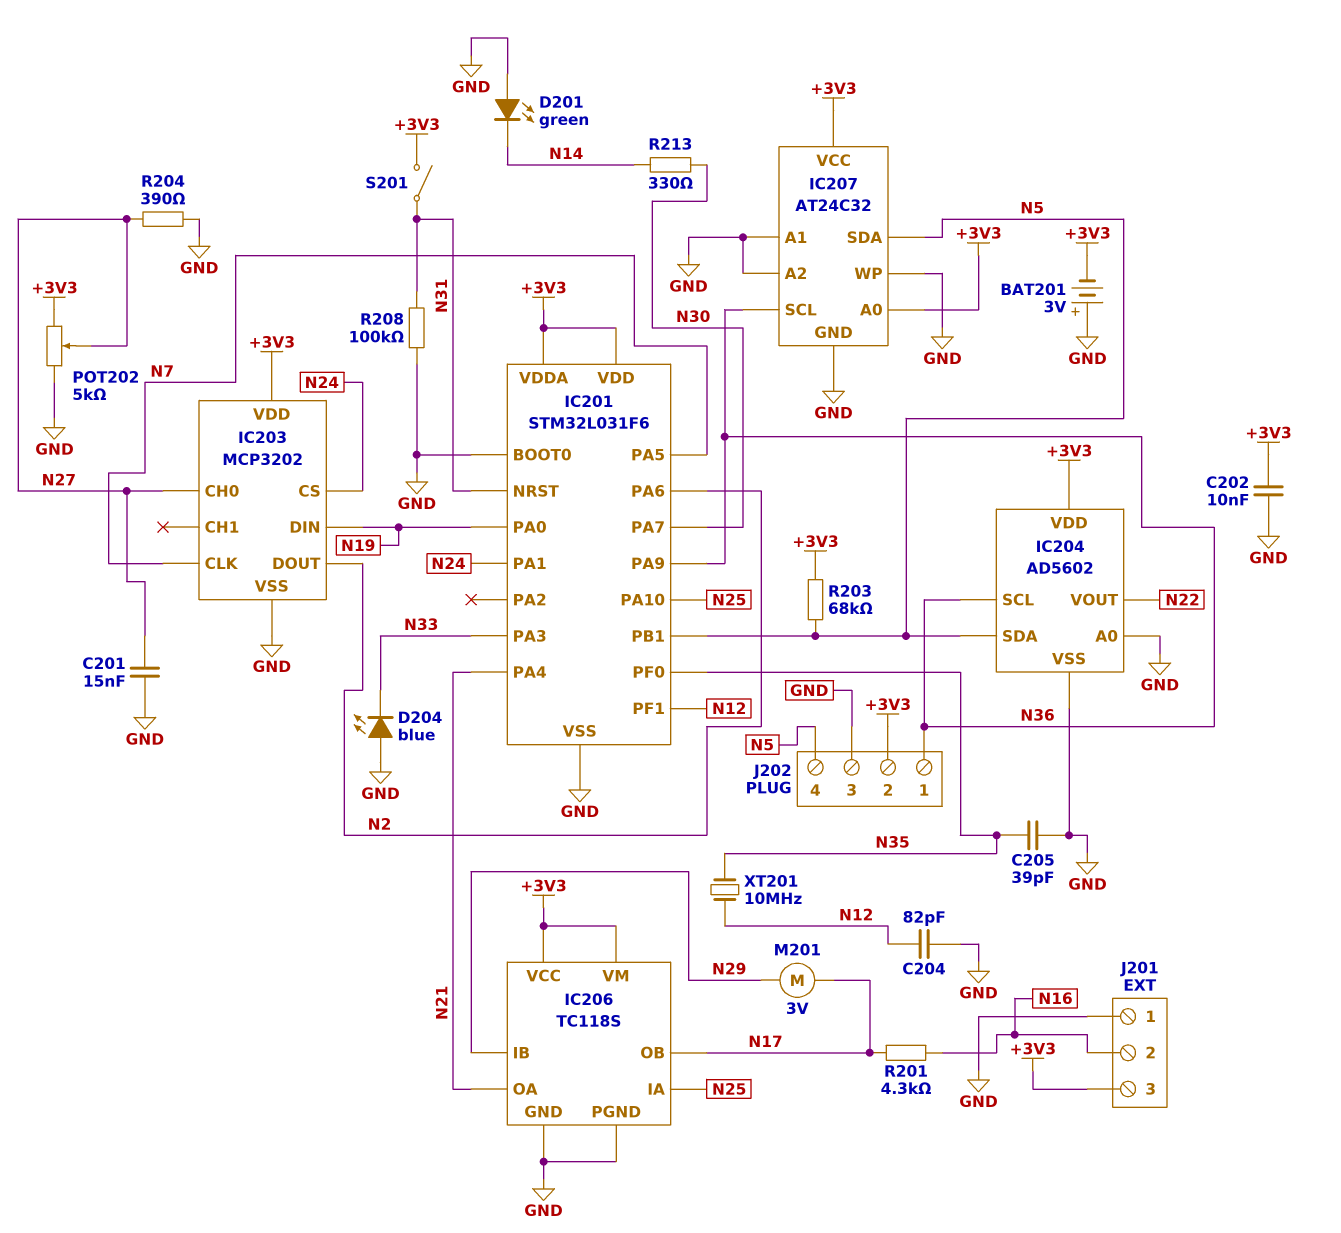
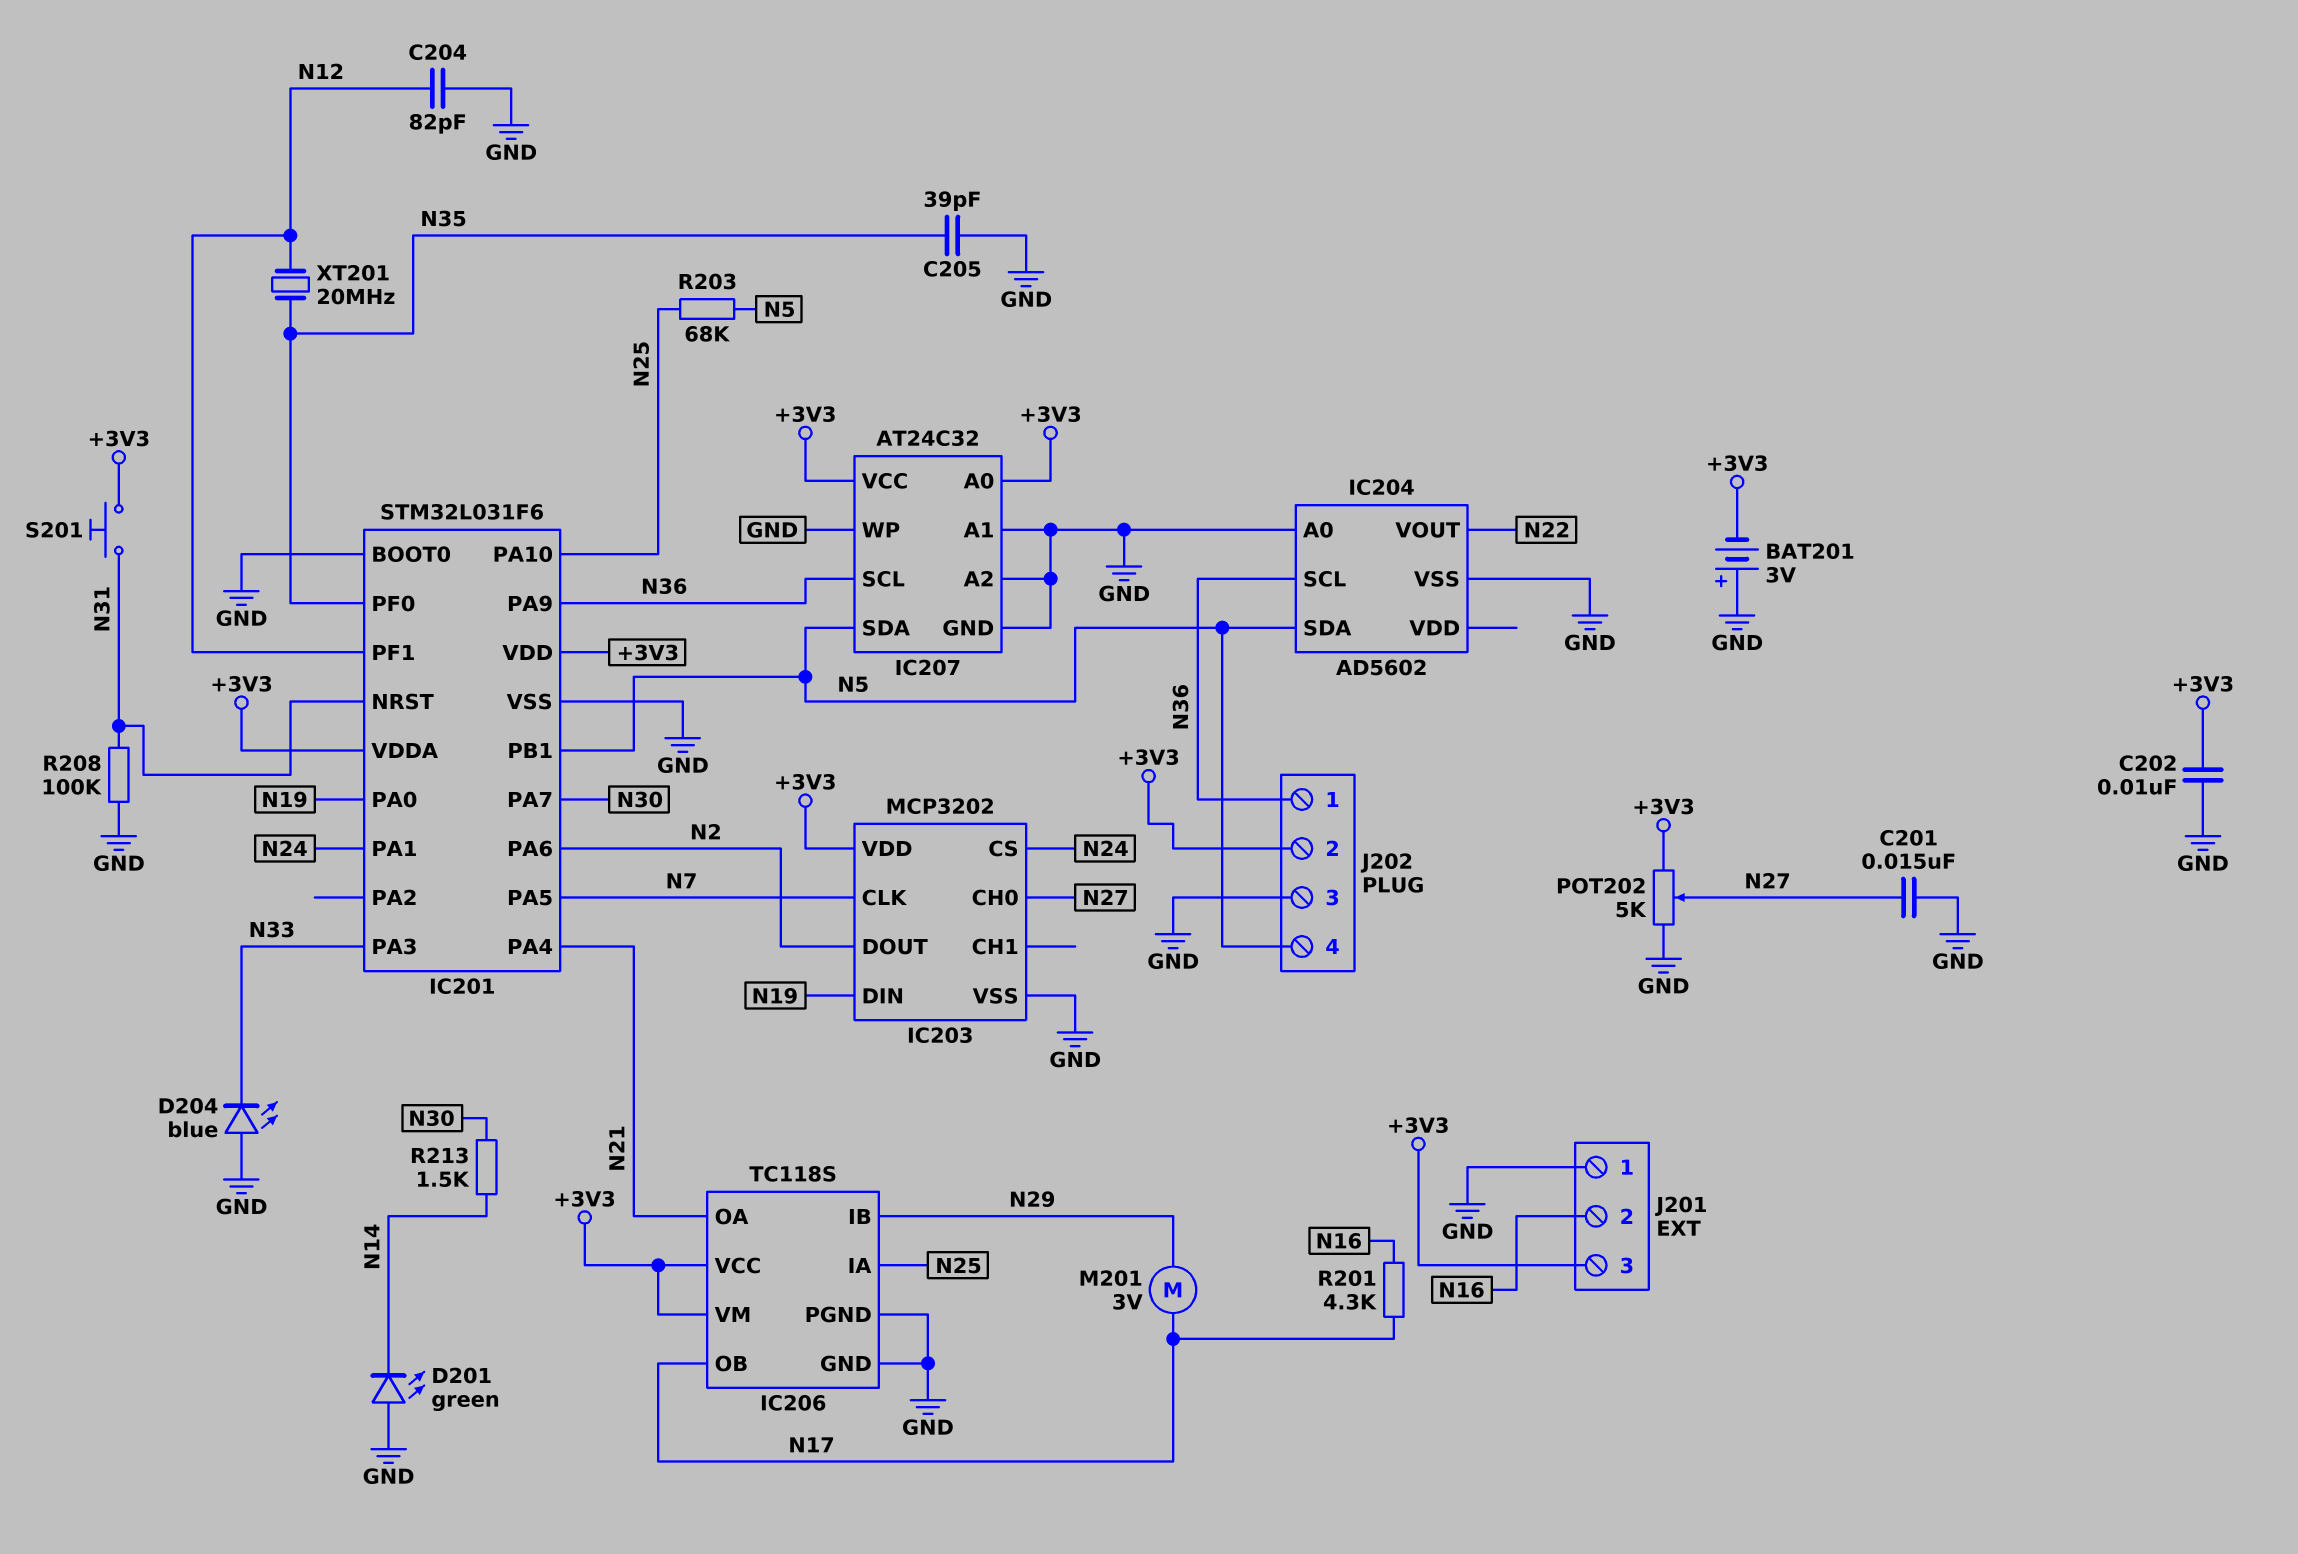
IC204 pin VDD: +3V3 -> none
R203: 68k (+3V3, N5) -> 68k (N5, N25)
R204: 390 (GND, N27) -> none
R213: 330 (N14, N30) -> 1.5k (N14, N30)
S201: switch (+3V3, N31) -> button (+3V3, N31)
XT201: 10MHz (N12, N35) -> 20MHz (N12, N35)

